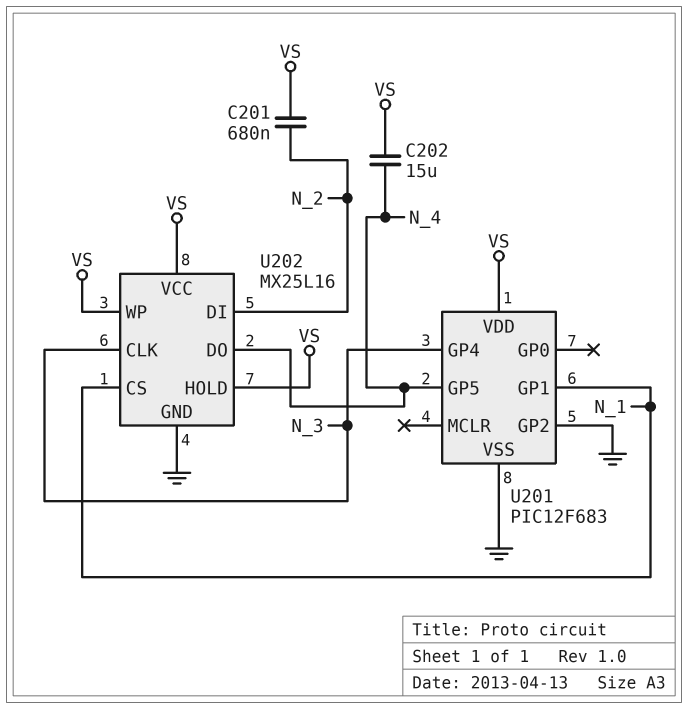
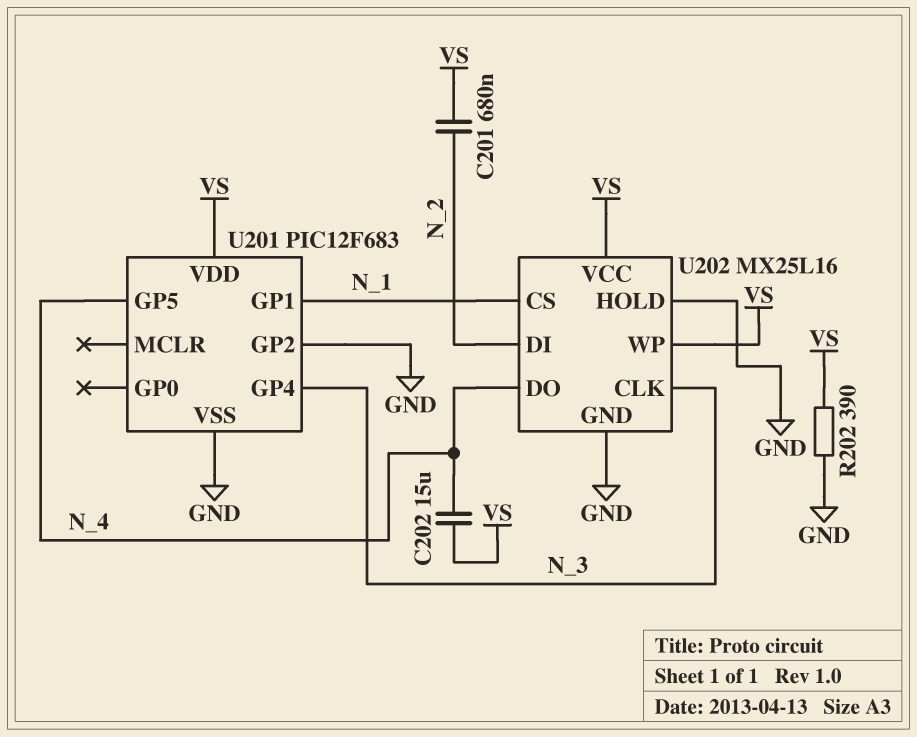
R202: none -> 390 (GND, VS)
U202 pin HOLD: VS -> GND

